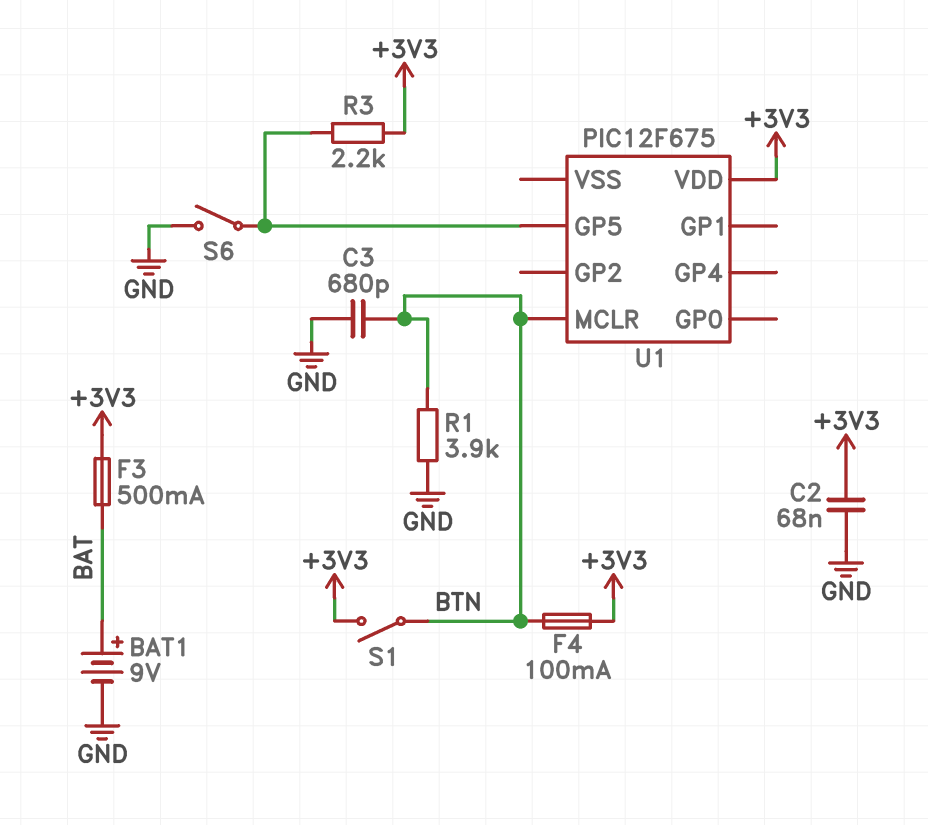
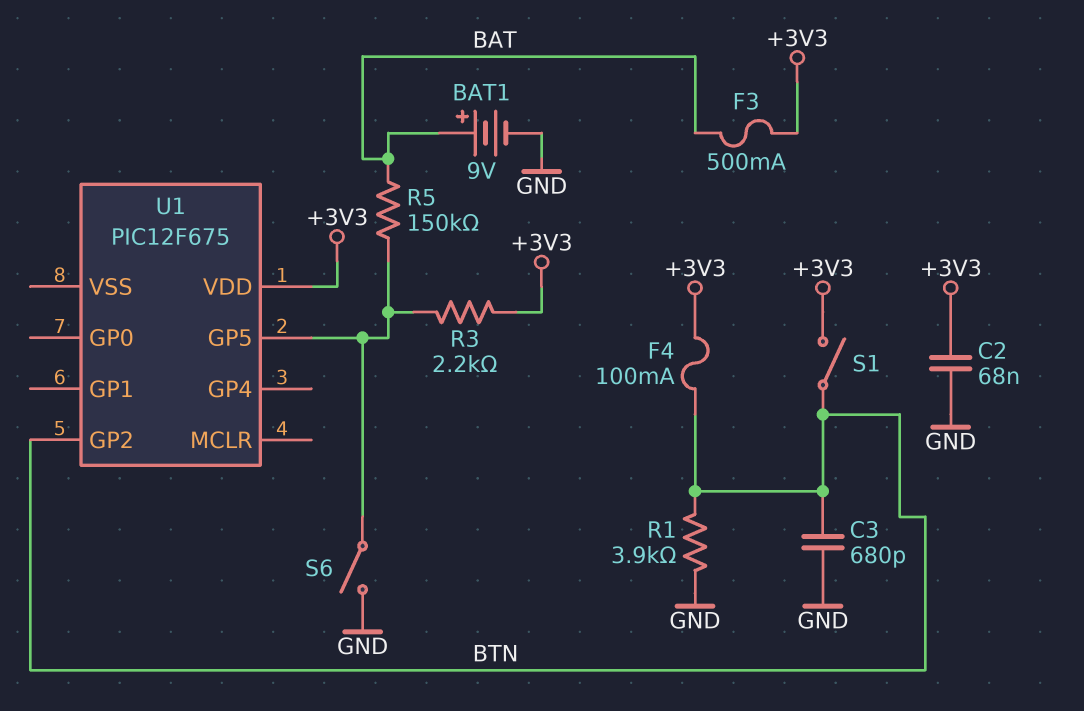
R5: none -> 150k (BAT, U1/GP5)
U1 pin GP2: none -> BTN
U1 pin MCLR: BTN -> none

